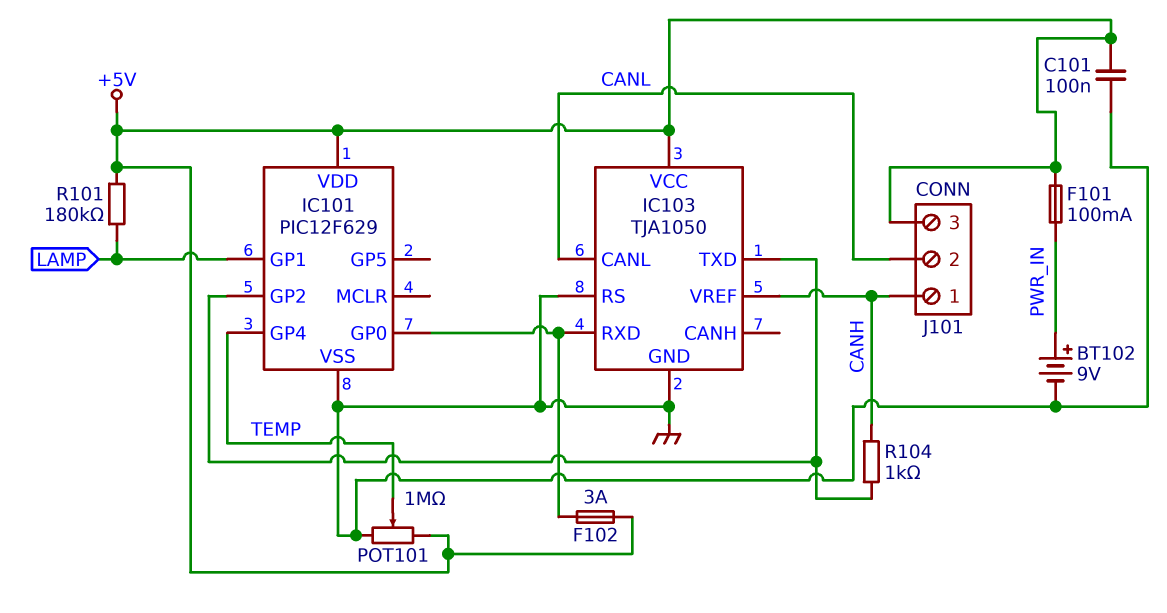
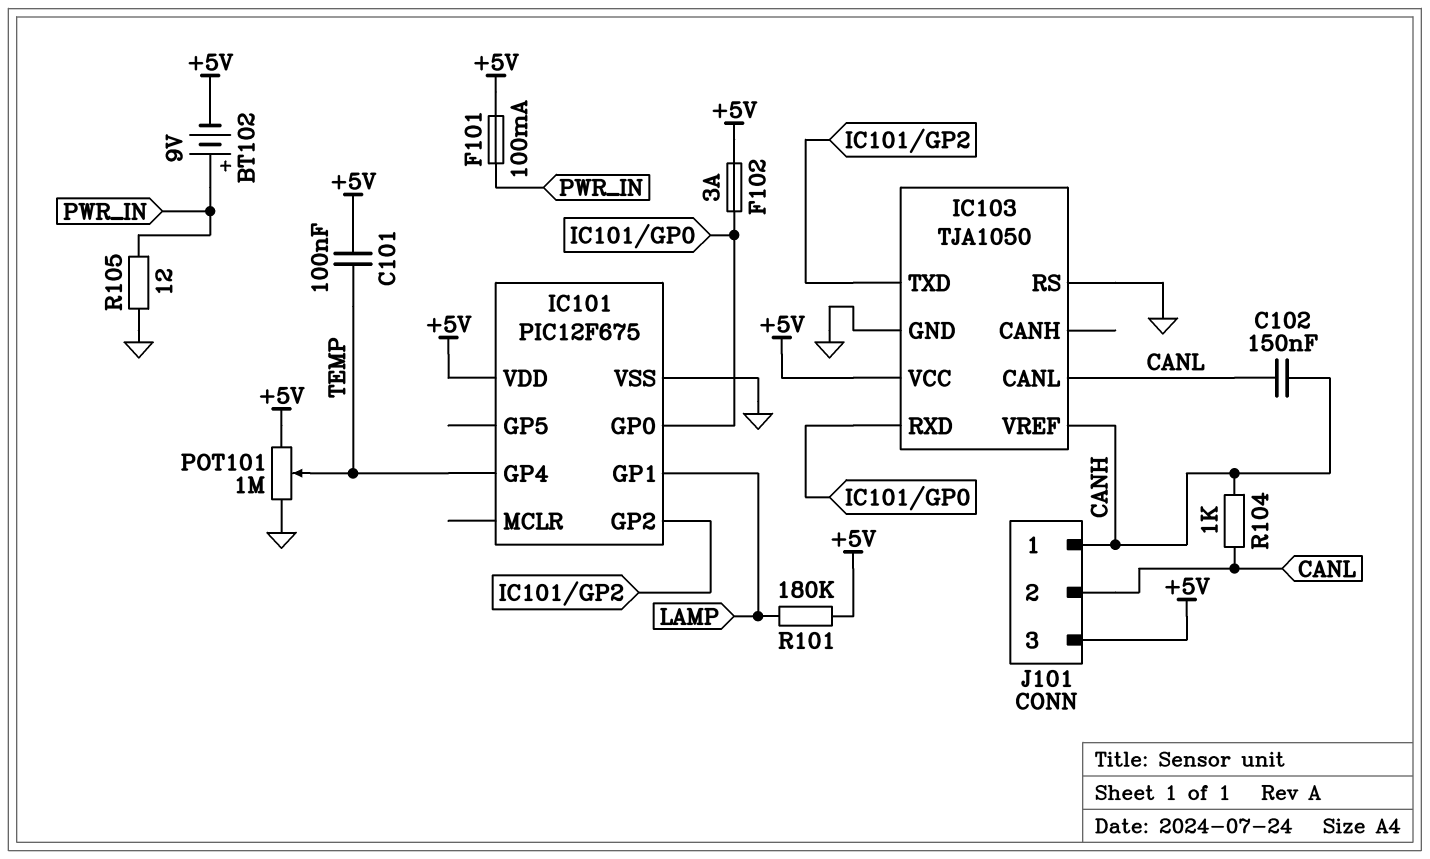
BT102: 9V (plus PWR_IN, minus GND) -> 9V (plus PWR_IN, minus +5V)
C101: 100nF (+5V, GND) -> 100nF (+5V, TEMP)
C102: none -> 150nF (CANH, CANL)
IC101: PIC12F629 -> PIC12F675
R104: 1k (CANH, IC101/GP2) -> 1k (CANH, CANL)
R105: none -> 12 (GND, PWR_IN)

